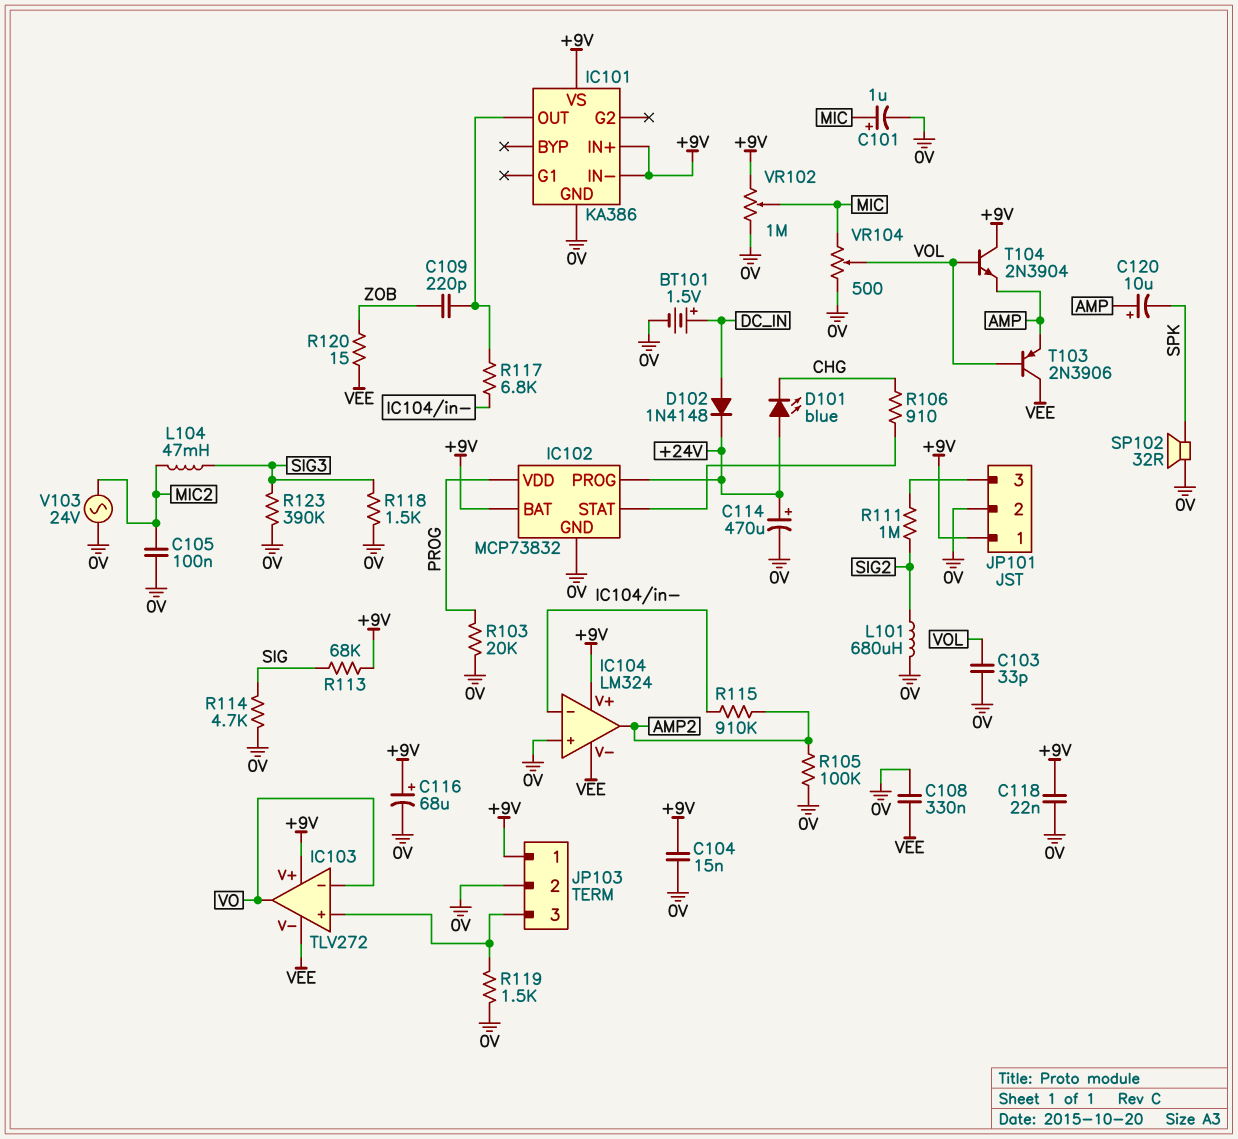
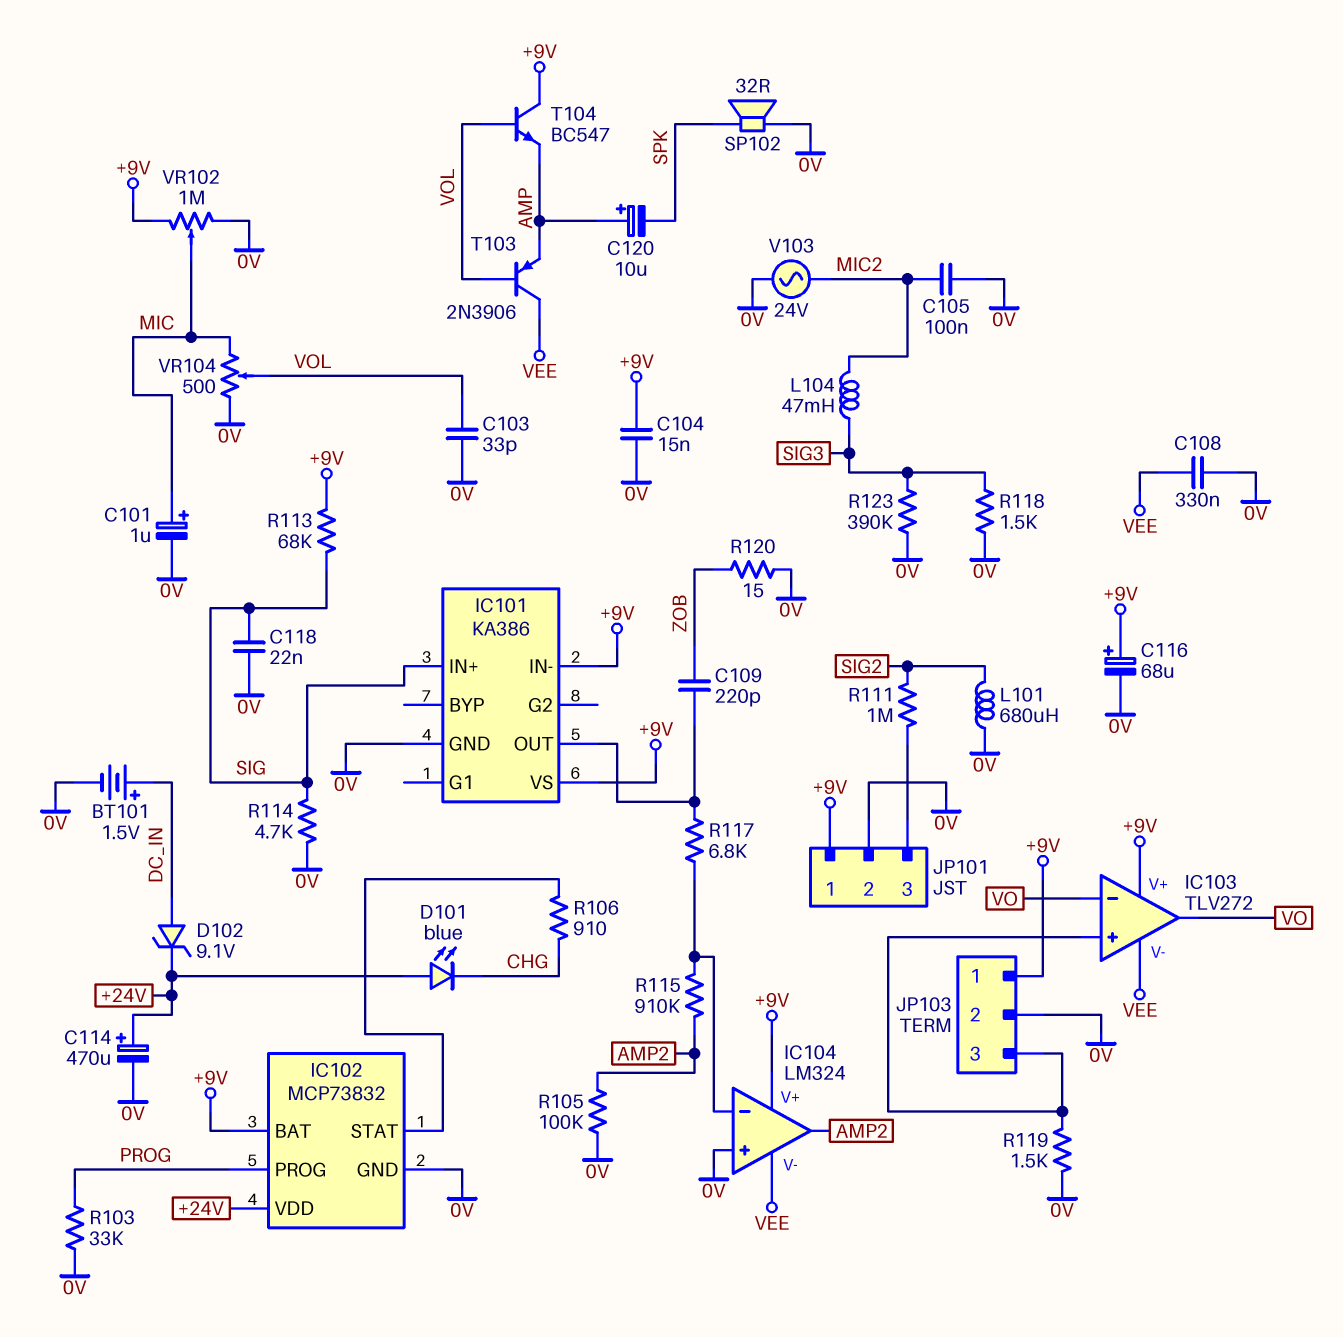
C118: 22nF (+9V, 0V) -> 22nF (0V, SIG)
D102: diode 1N4148 (A DC_IN, K +24V) -> zener 9.1V (A DC_IN, K +24V)
IC101 pin IN+: +9V -> SIG
IC102 pin PROG: +24V -> PROG
IC102 pin VDD: PROG -> +24V
R103: 20k (0V, PROG) -> 33k (0V, PROG)
R120: 15 (VEE, ZOB) -> 15 (0V, ZOB)
T104: NPN 2N3904 (B VOL, C +9V, E AMP) -> NPN BC547 (B VOL, C +9V, E AMP)

